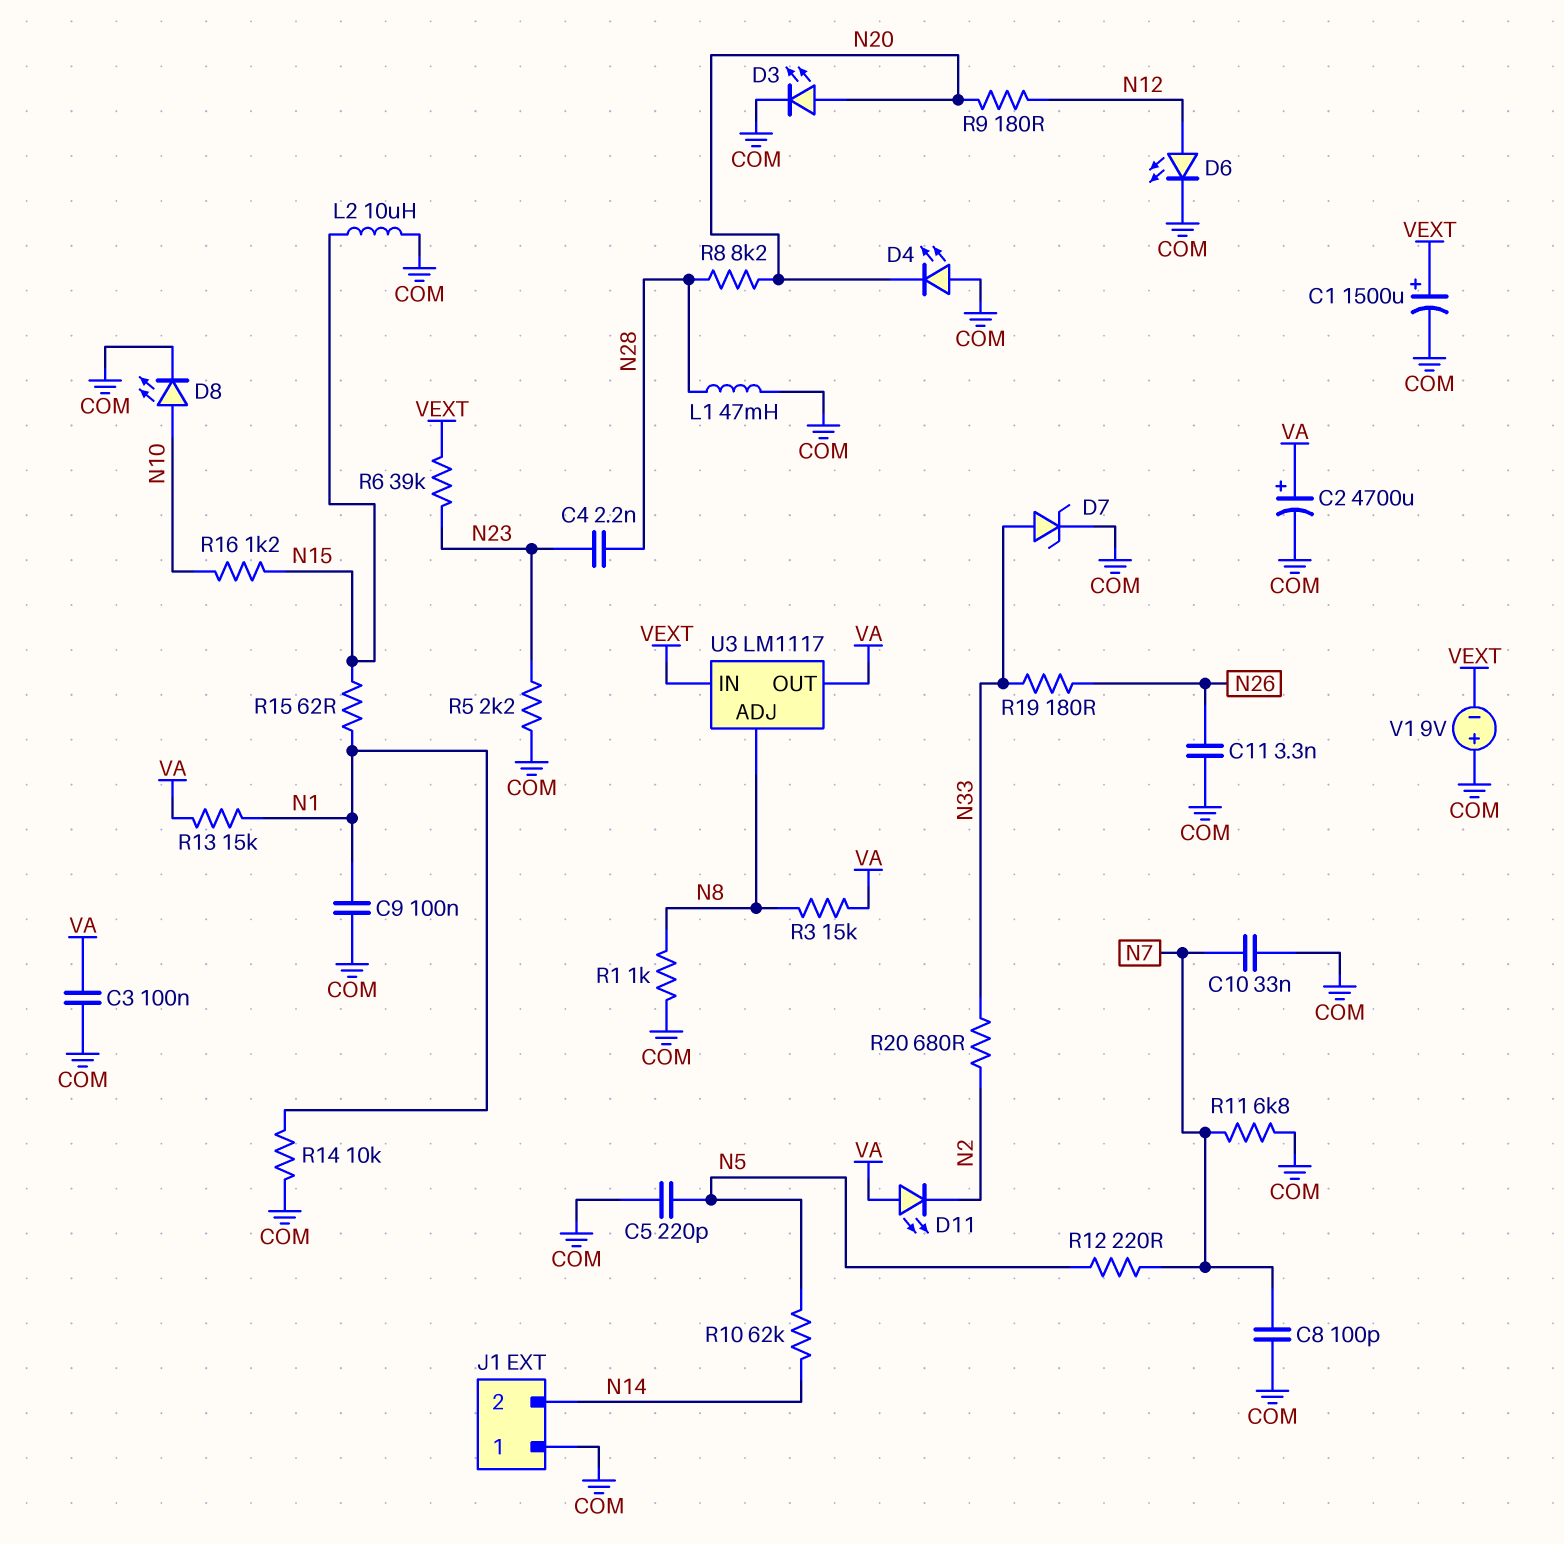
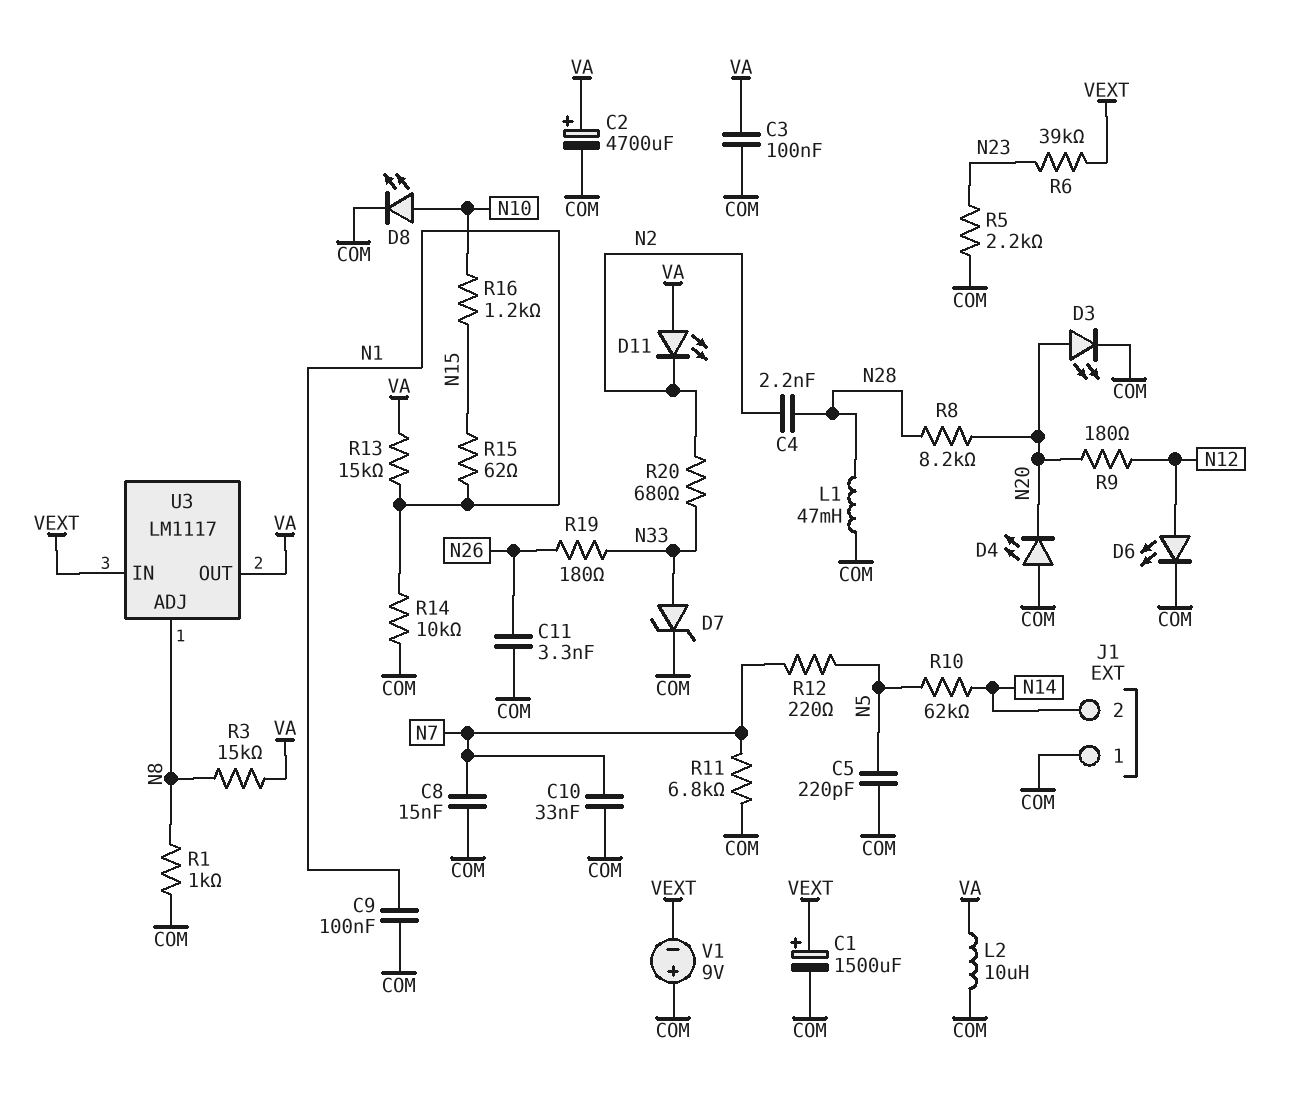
C4: 2.2nF (N23, N28) -> 2.2nF (N2, N28)
C8: 100pF (COM, N7) -> 15nF (COM, N7)
L2: 10uH (COM, N15) -> 10uH (COM, VA)

